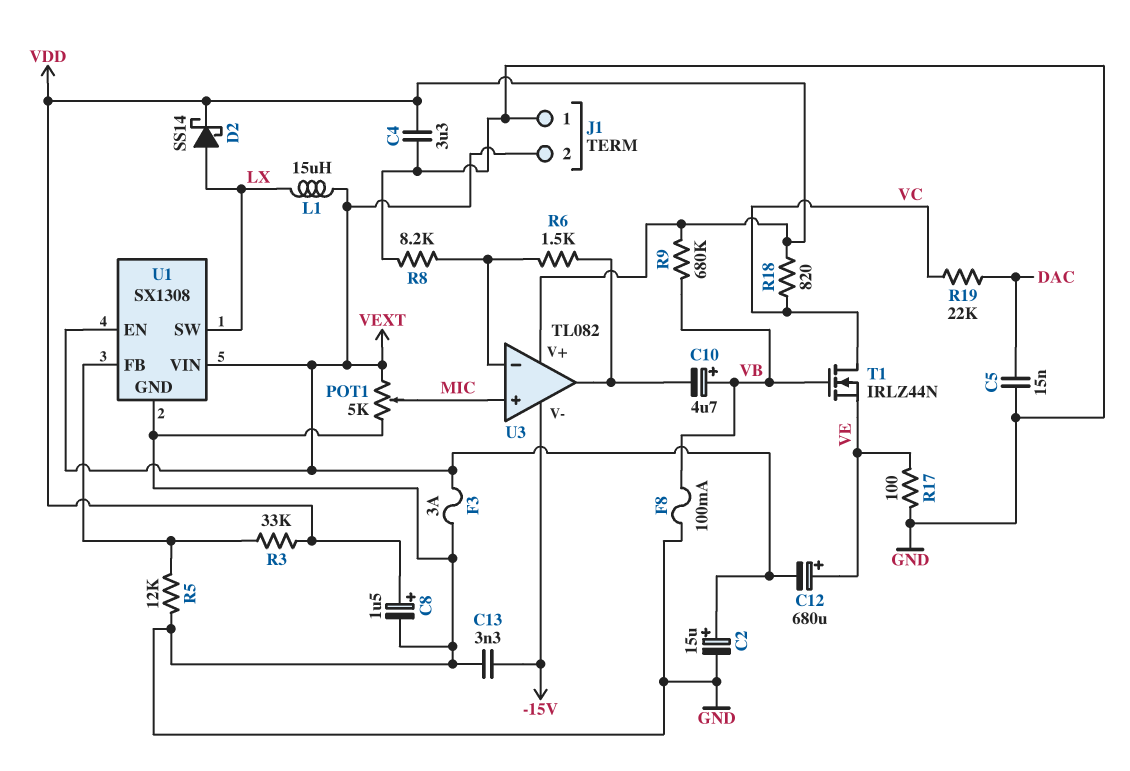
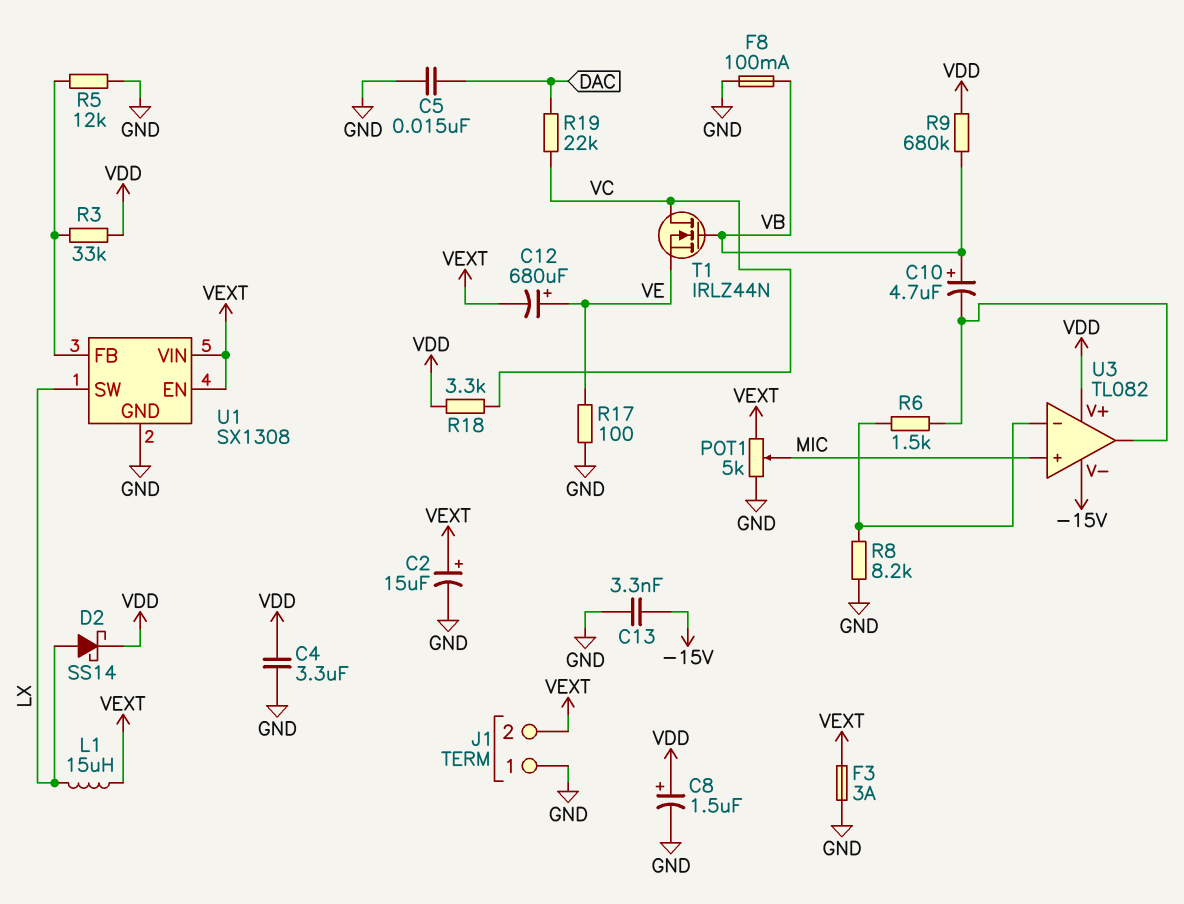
R18: 820 (VC, VDD) -> 3.3k (VC, VDD)

